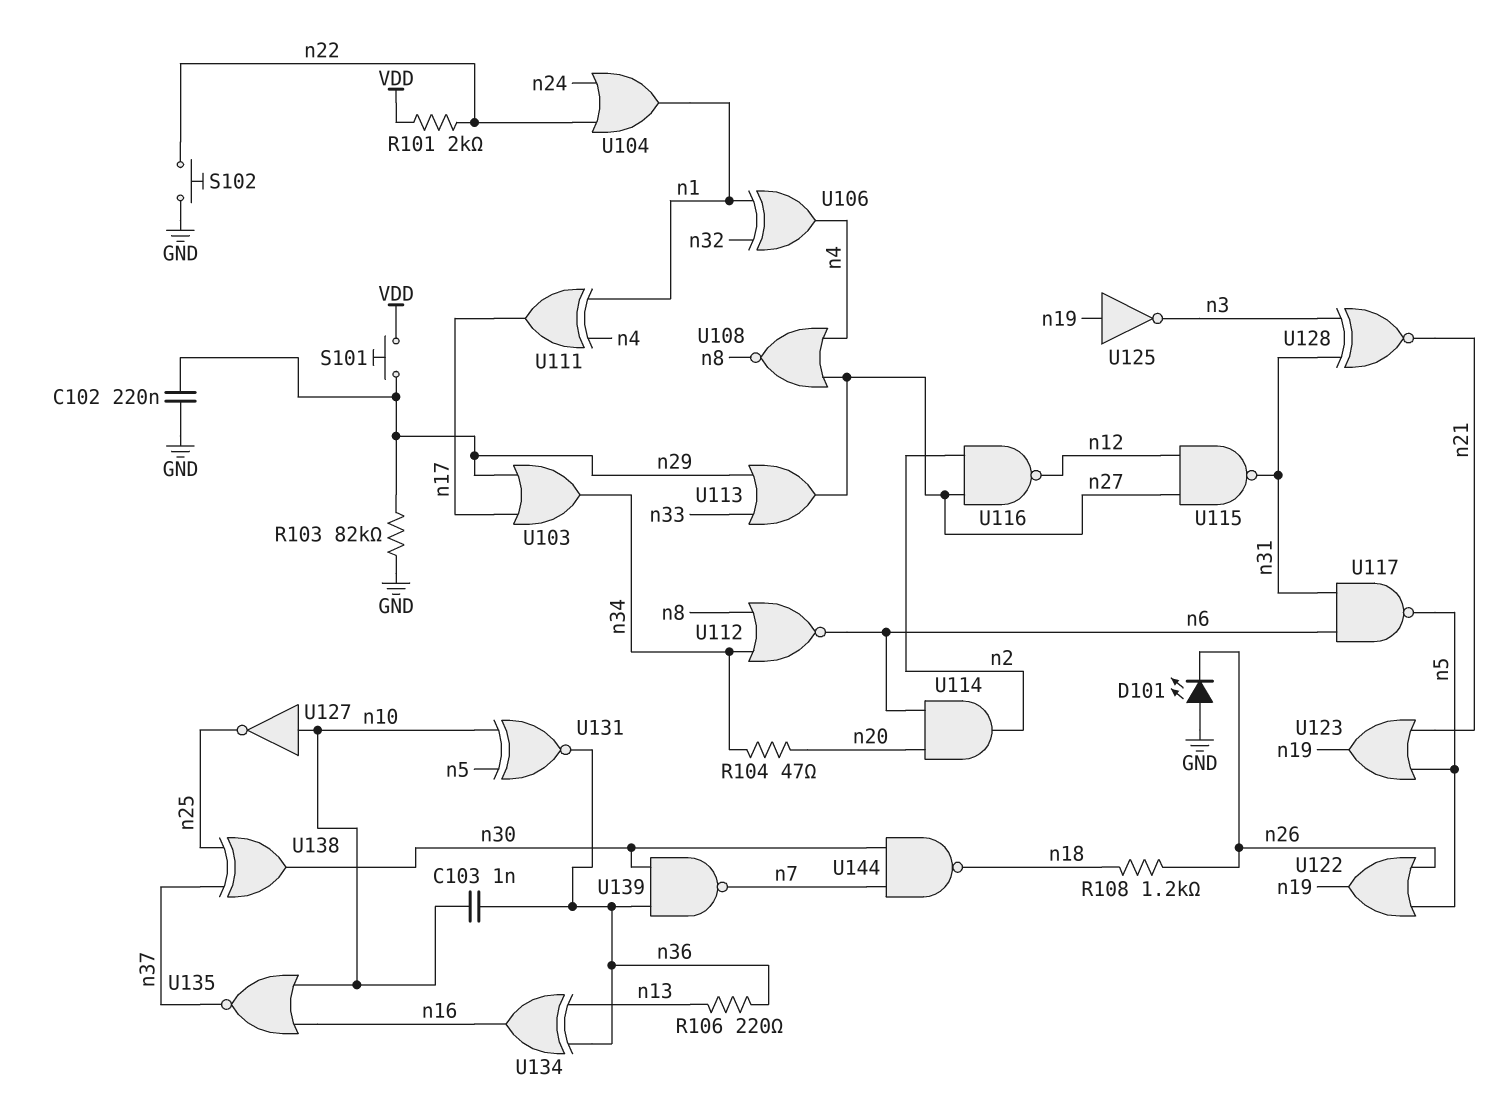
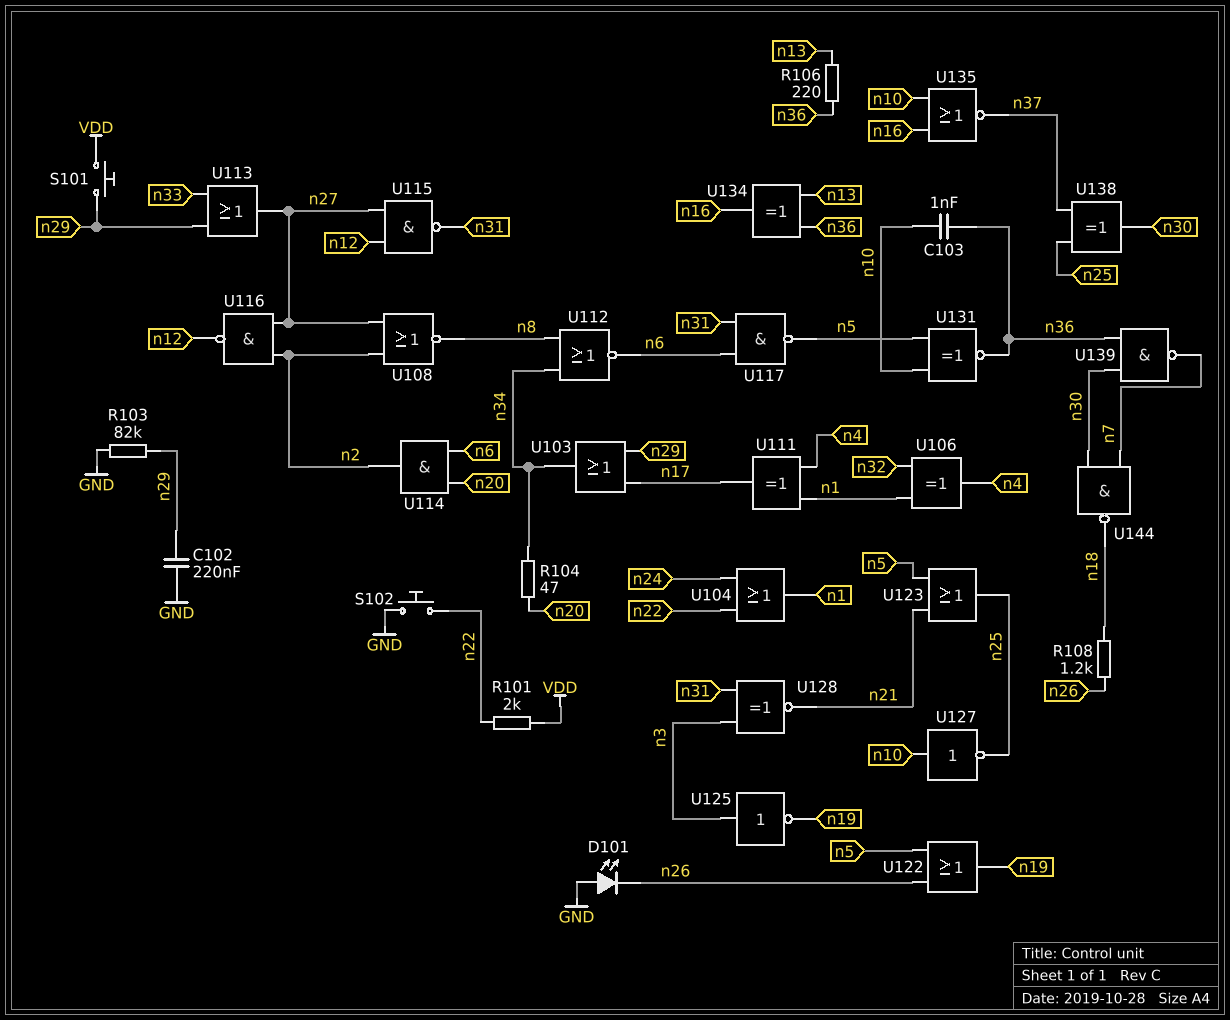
U108: NOR (in n4, in n27, out n8) -> NOR (in n2, in n27, out n8)
U123: OR (in n5, in n21, out n19) -> OR (in n5, in n21, out n25)
U125: NOT (in n19, out n3) -> NOT (in n3, out n19)

